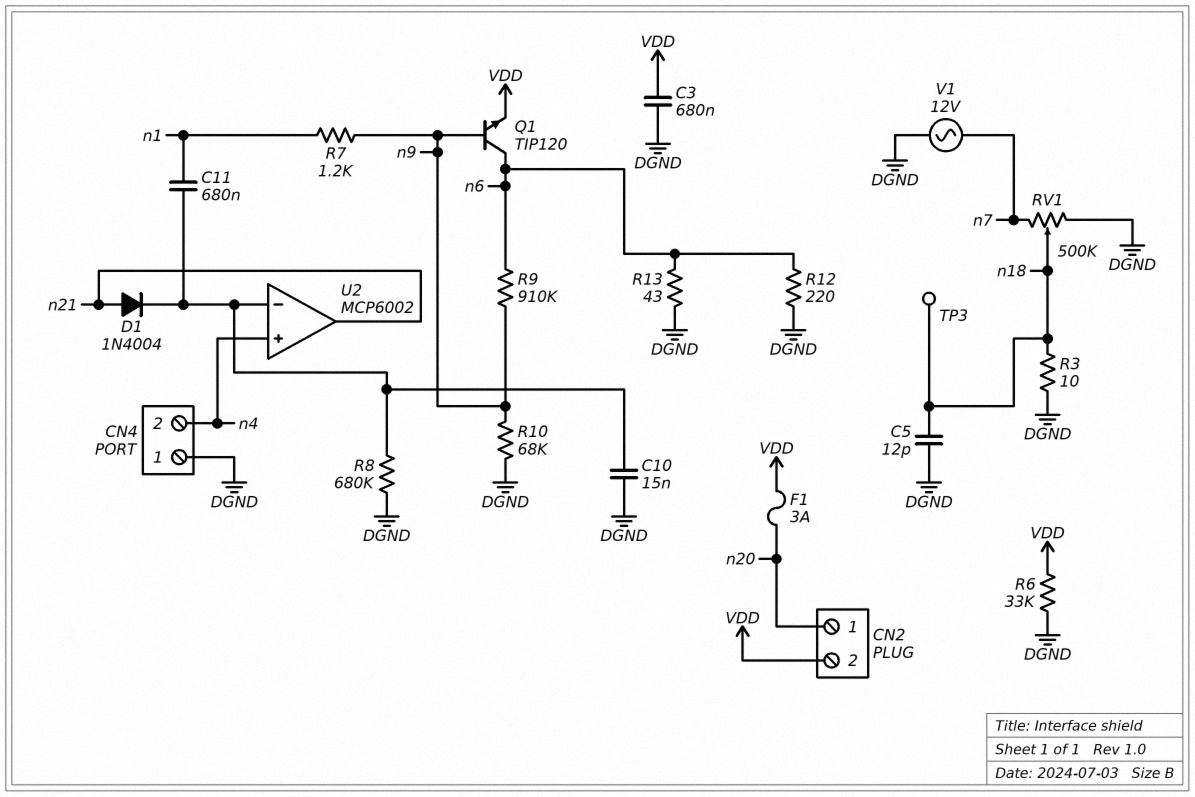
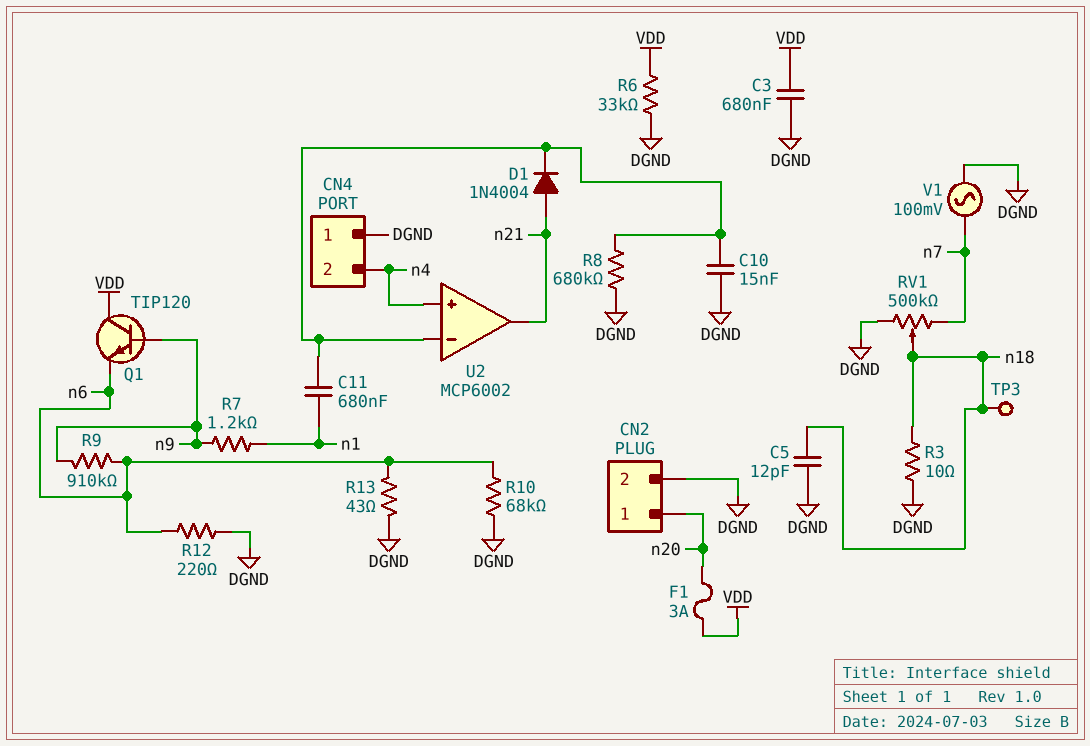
CN2 pin 2: VDD -> DGND
Q1: NPN TIP120 (B n9, C n6, E VDD) -> NPN TIP120 (B n9, C VDD, E n6)
R10: 68k (DGND, n9) -> 68k (DGND, n6)
V1: AC 12V (DGND, n7) -> AC 100mV (DGND, n7)

